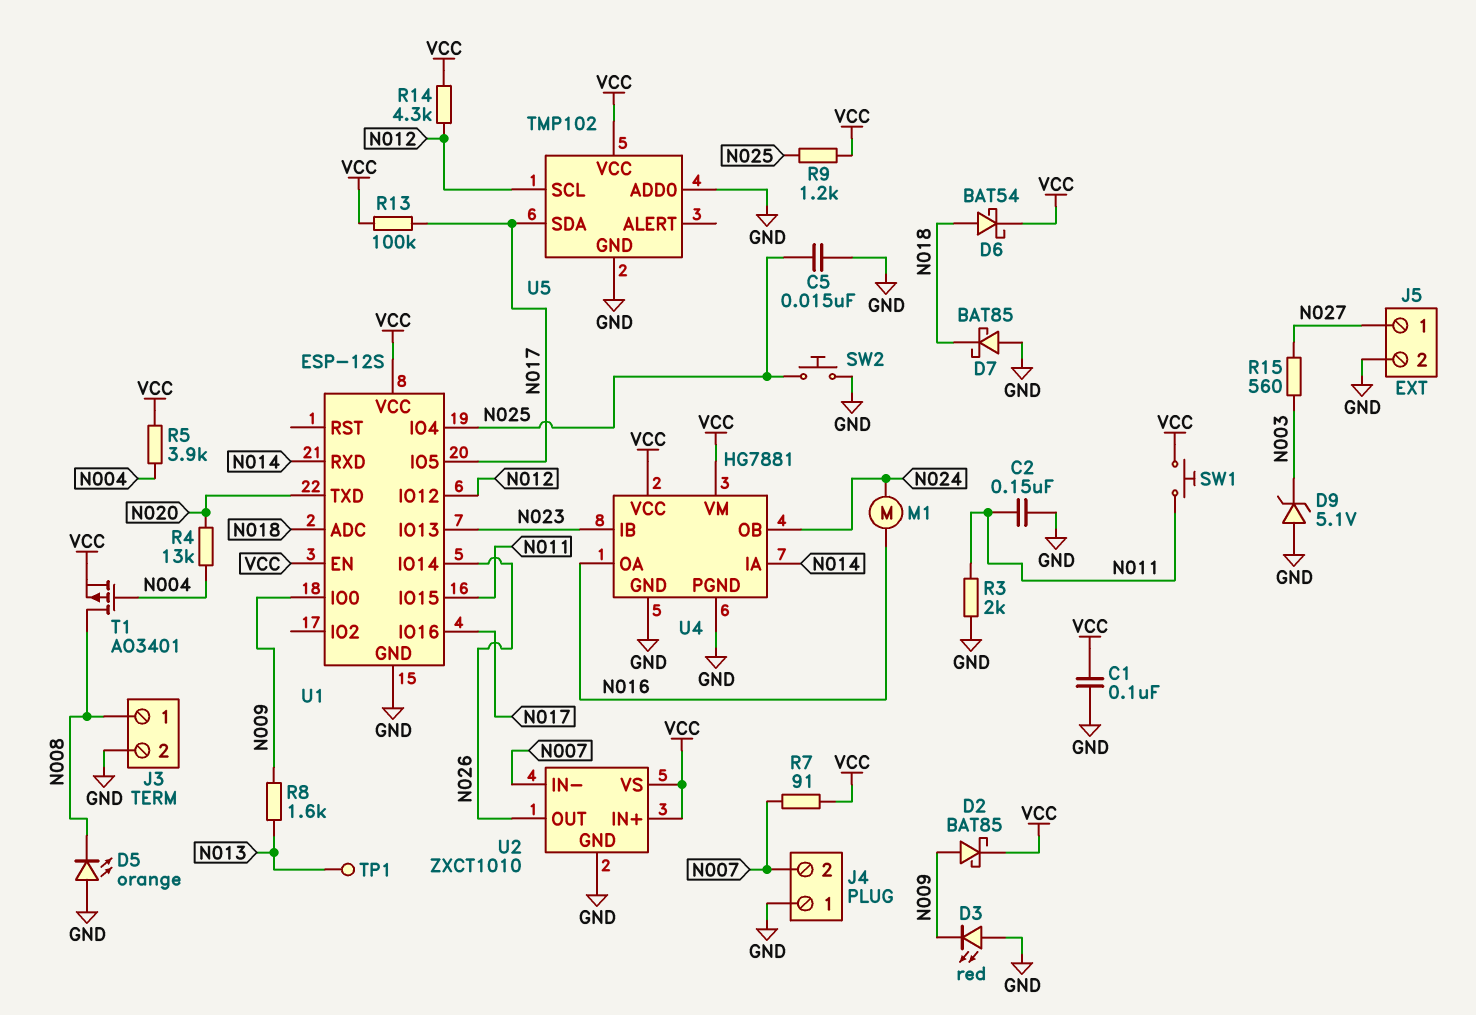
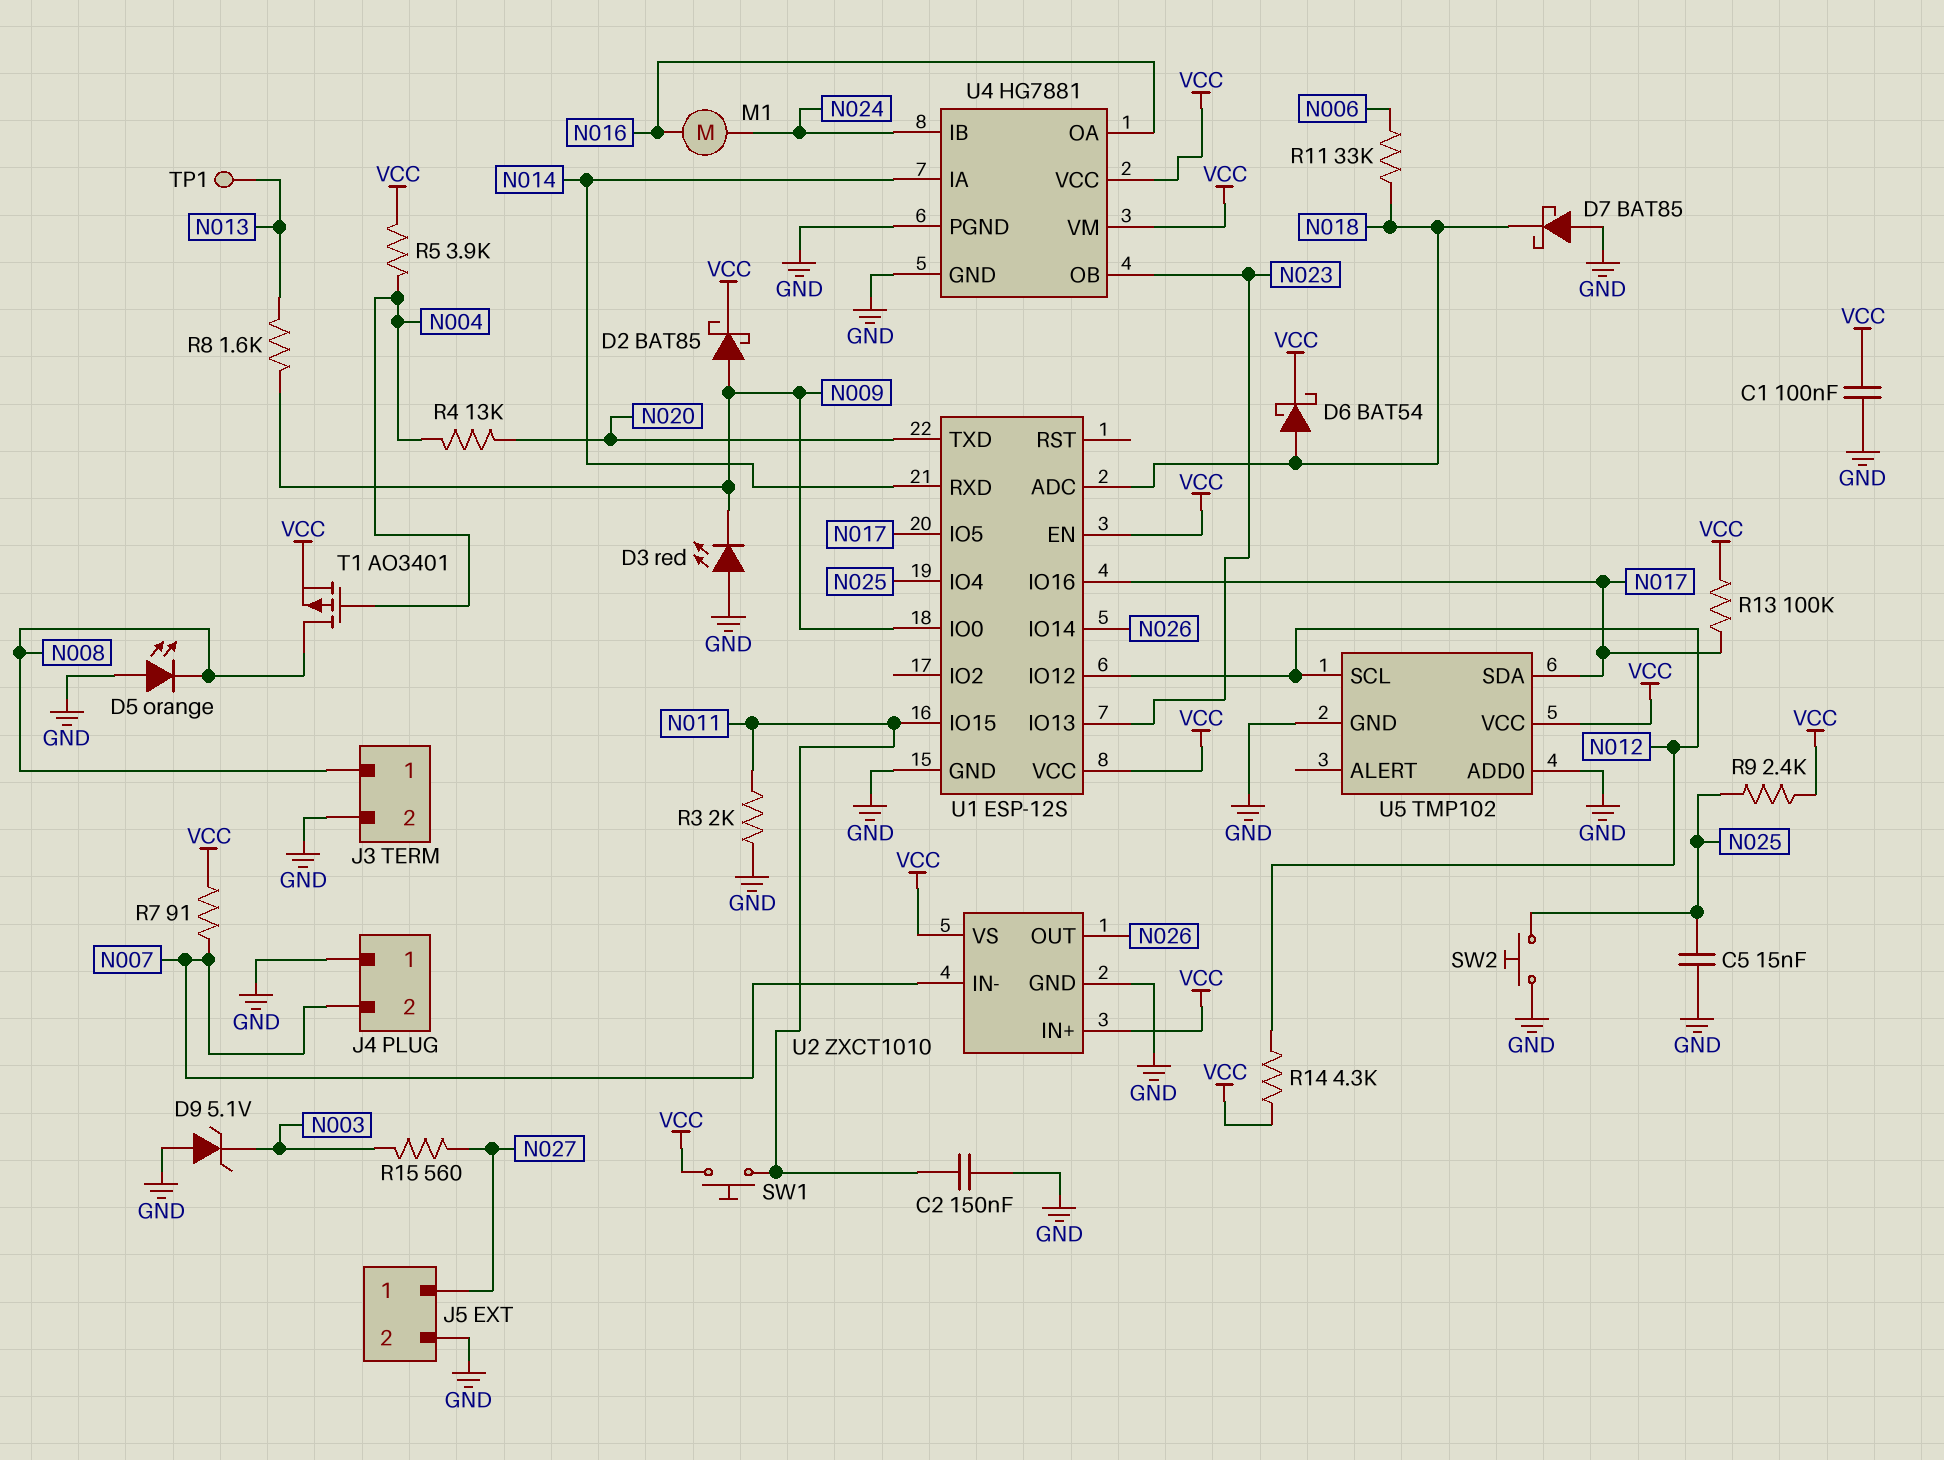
R9: 1.2k (N025, VCC) -> 2.4k (N025, VCC)
R11: none -> 33k (N006, N018)
U4 pin IB: N023 -> N024
U4 pin OB: N024 -> N023

